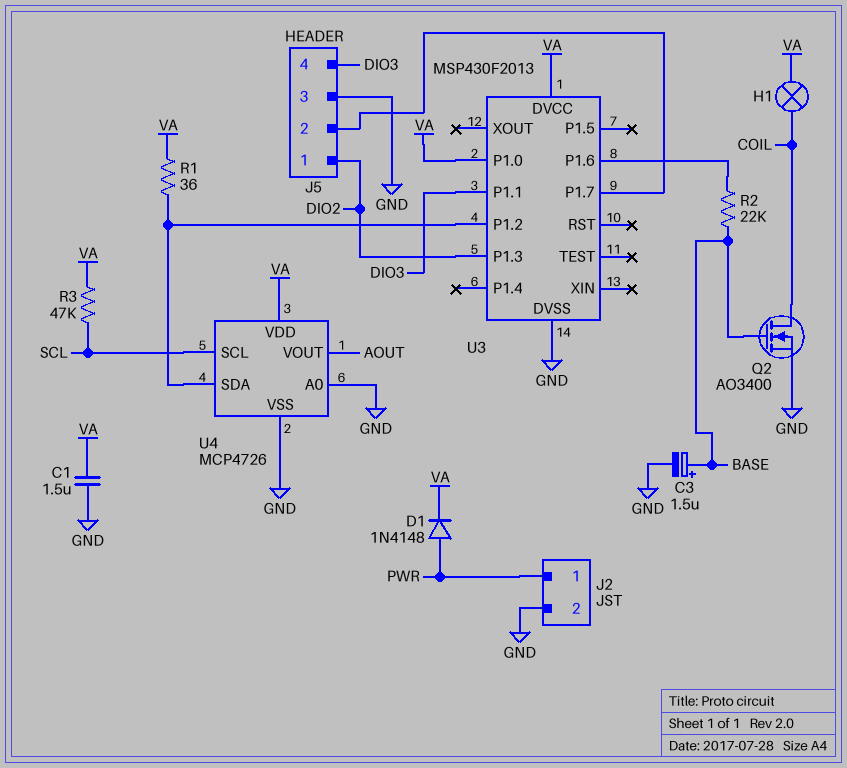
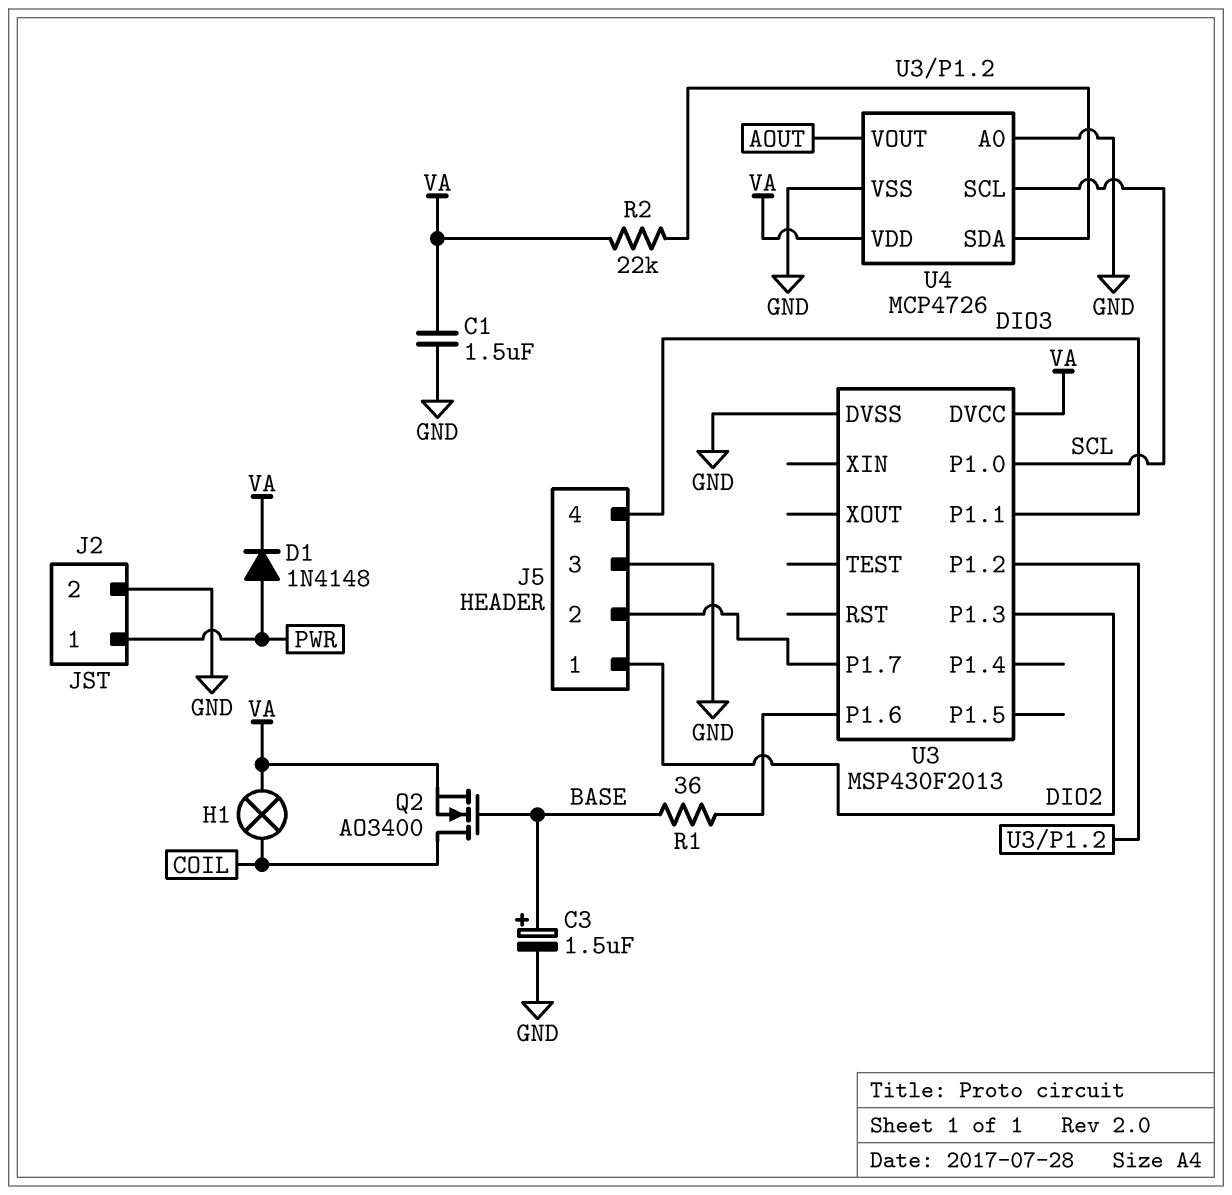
Q2: NMOS AO3400 (G BASE, D COIL, S GND) -> NMOS AO3400 (G BASE, D COIL, S VA)
R1: 36 (U3/P1.2, VA) -> 36 (BASE, U3/P1.6)
R2: 22k (BASE, U3/P1.6) -> 22k (U3/P1.2, VA)
R3: 47k (SCL, VA) -> none
U3 pin P1.0: VA -> SCL

